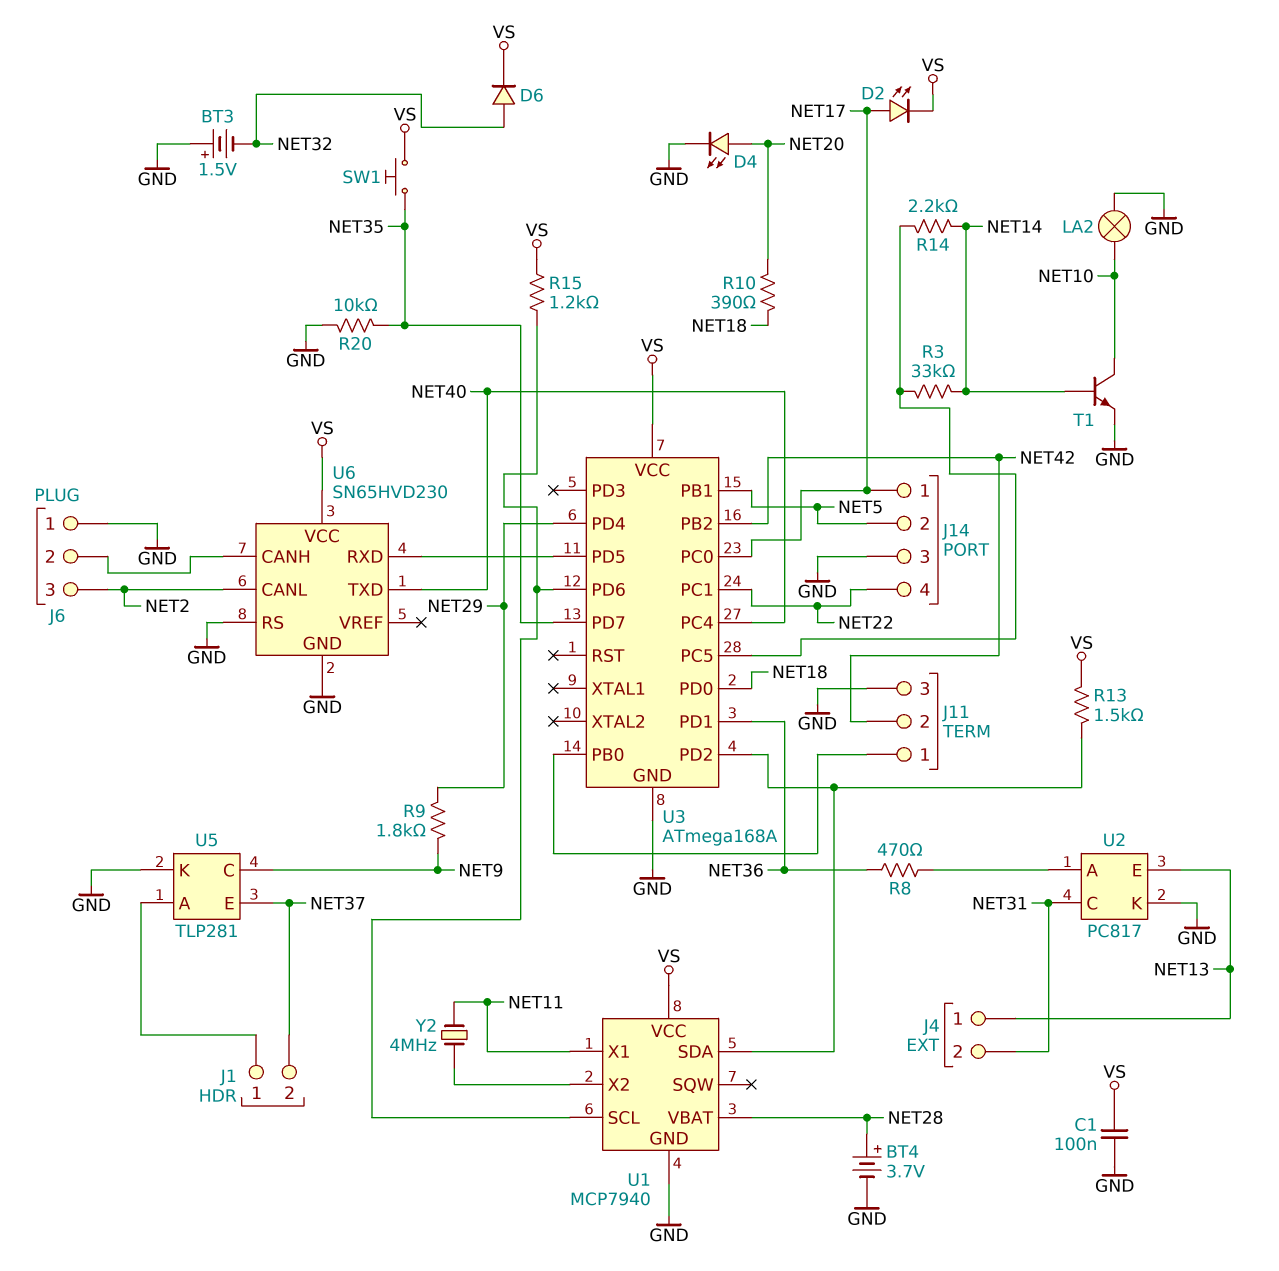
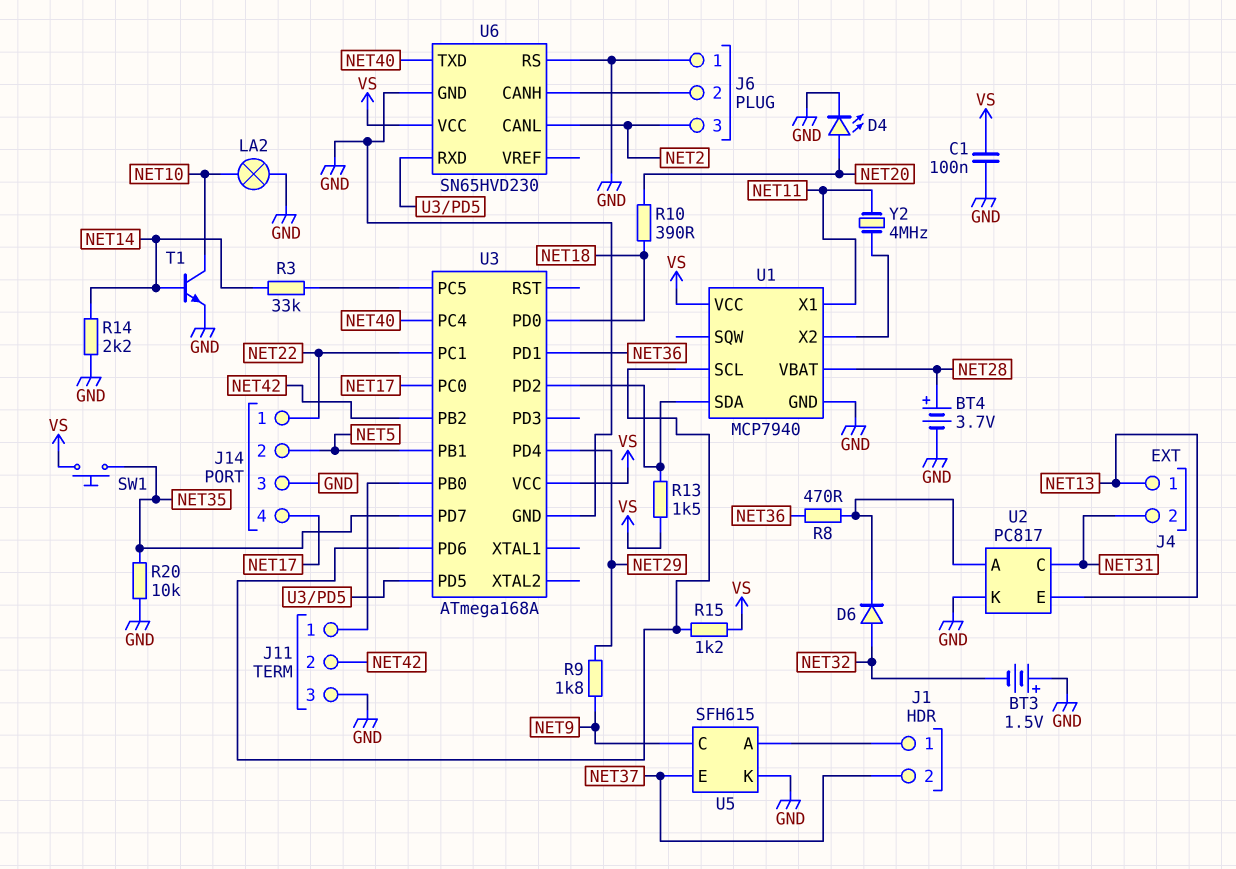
D2: LED (A NET17, K VS) -> none
D6: diode (A NET32, K VS) -> diode (A NET32, K U2/A)
J14 pin 1: NET17 -> NET22
J14 pin 4: NET22 -> NET17
R14: 2.2k (NET14, U3/PC5) -> 2.2k (GND, NET14)
U5: TLP281 -> SFH615

